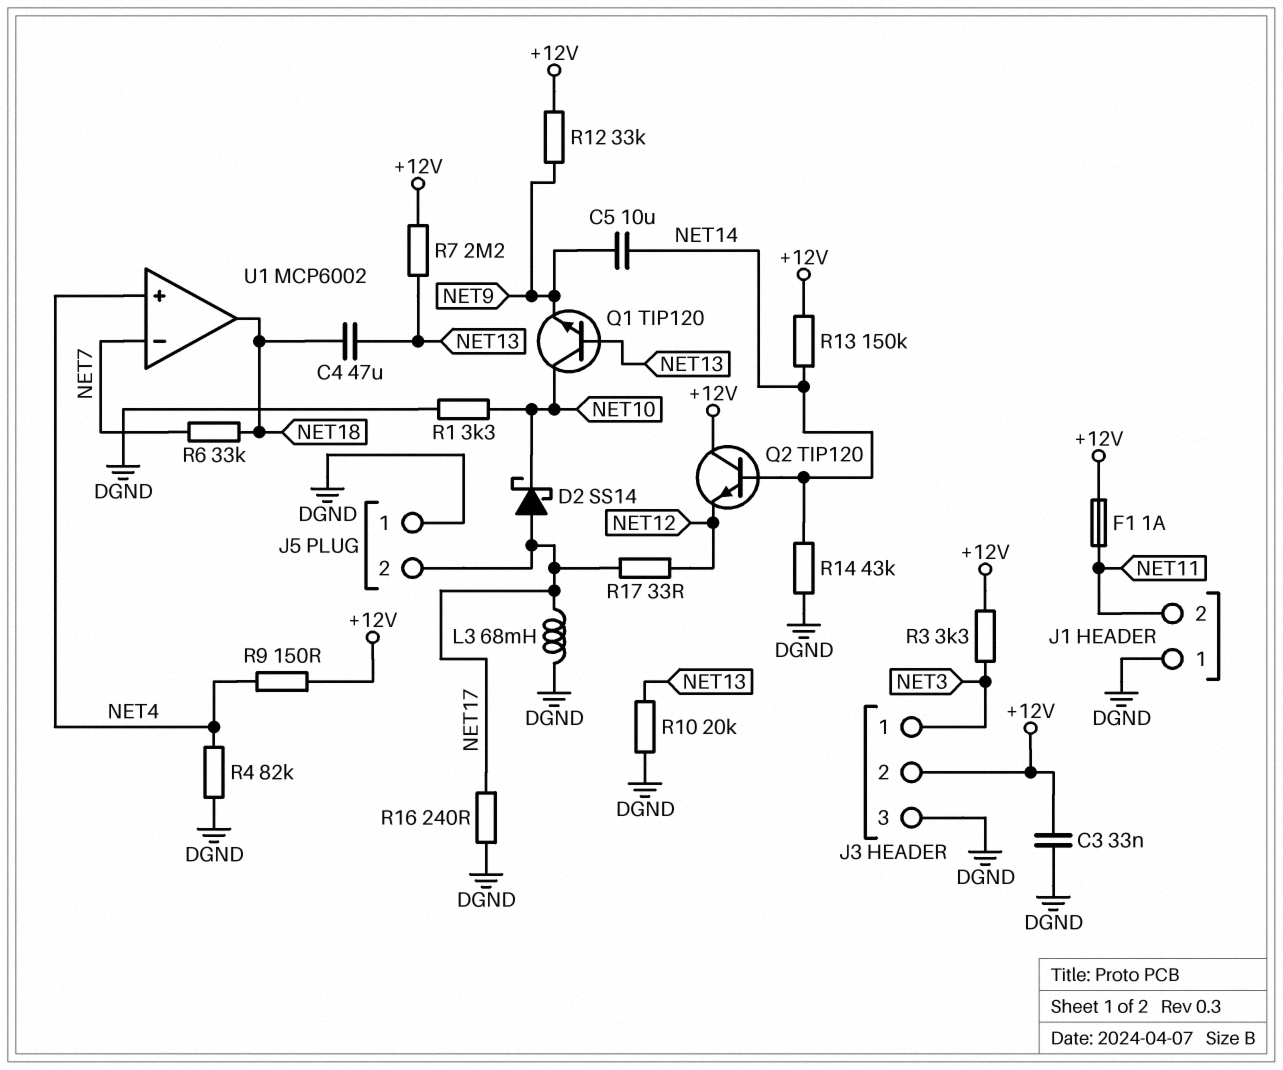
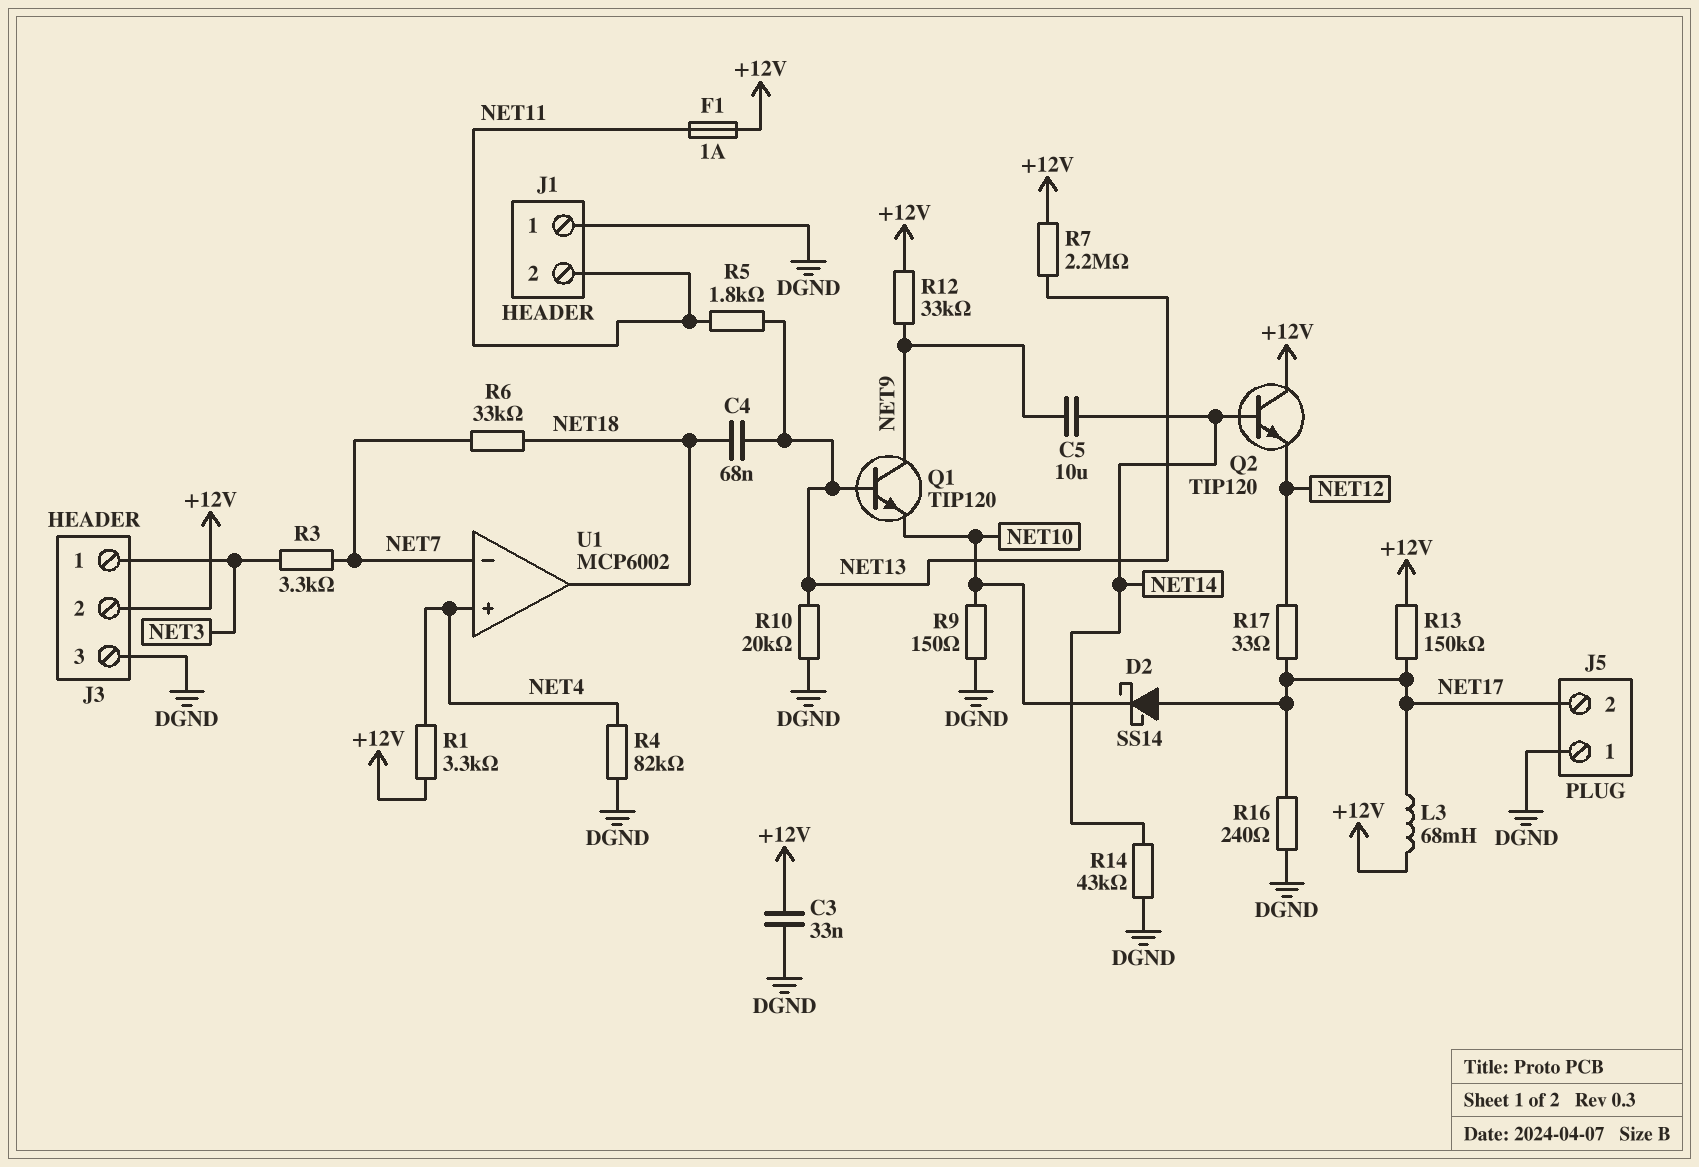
C4: 47uF (NET13, NET18) -> 68nF (NET13, NET18)
L3: 68mH (DGND, NET17) -> 68mH (+12V, NET17)
Q1: NPN TIP120 (B NET13, C NET10, E NET9) -> NPN TIP120 (B NET13, C NET9, E NET10)
R1: 3.3k (DGND, NET10) -> 3.3k (+12V, NET4)
R3: 3.3k (+12V, NET3) -> 3.3k (NET3, NET7)
R5: none -> 1.8k (NET11, NET13)
R9: 150 (+12V, NET4) -> 150 (DGND, NET10)
R13: 150k (+12V, NET14) -> 150k (+12V, NET17)

